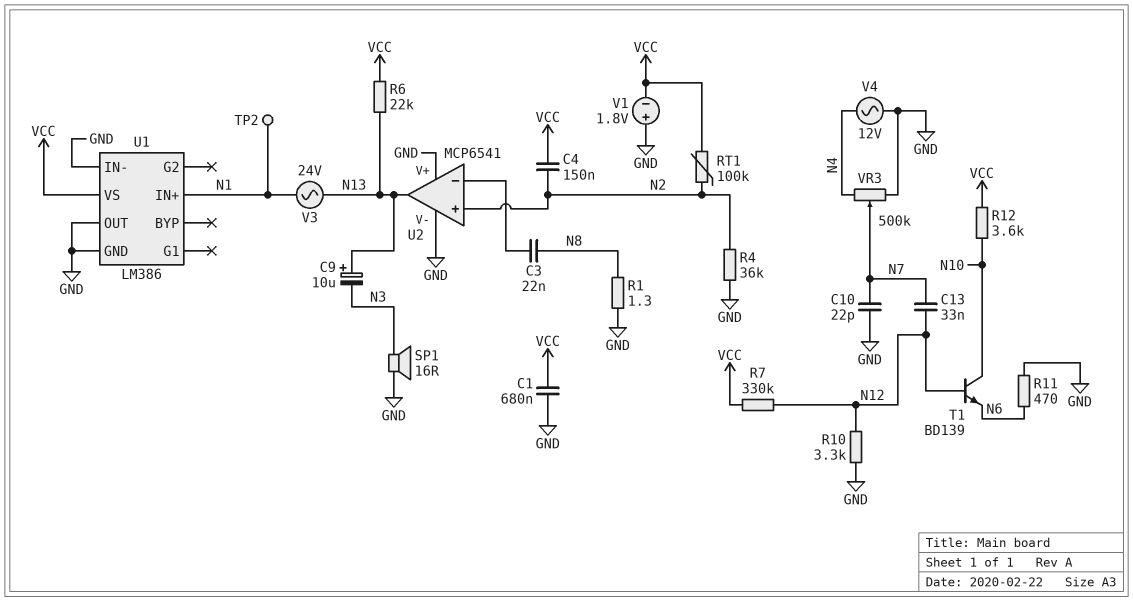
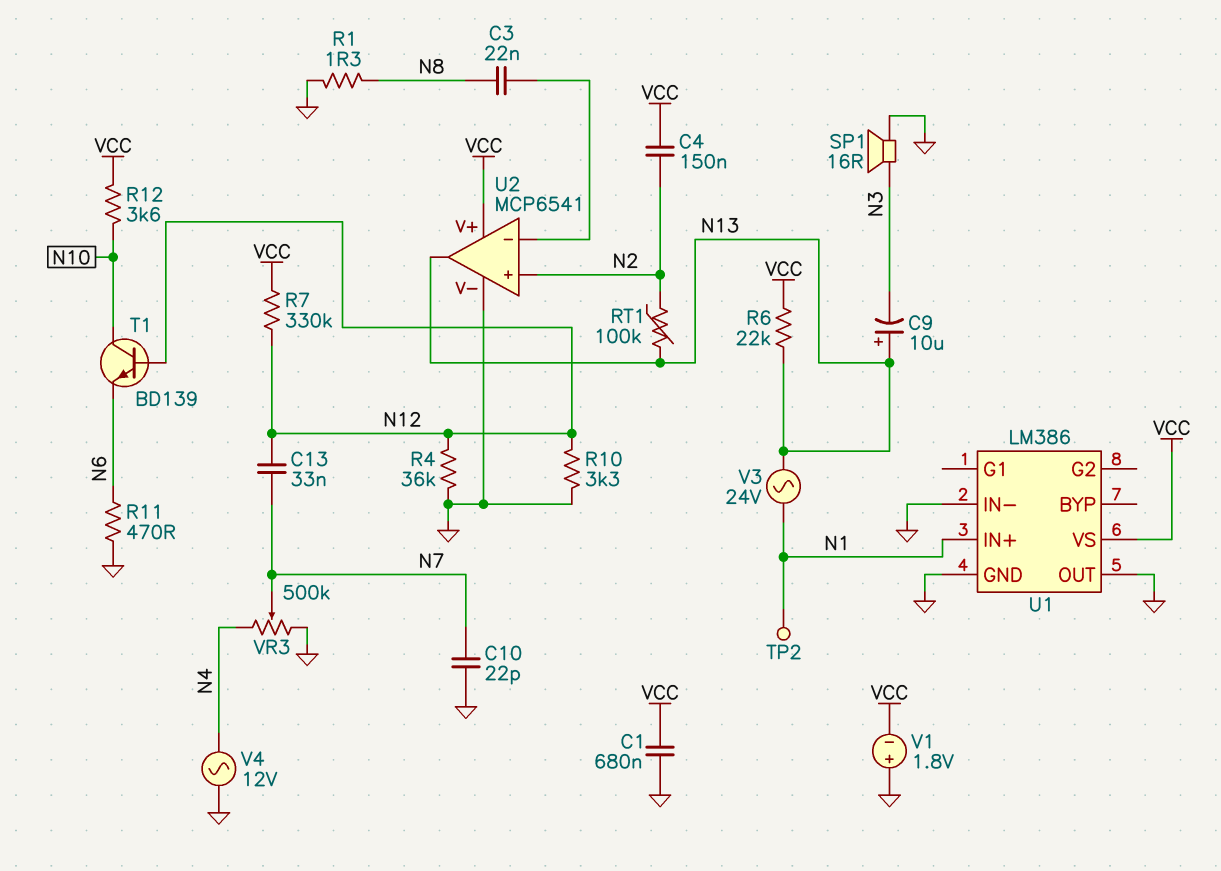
R4: 36k (GND, N2) -> 36k (GND, N12)
RT1: 100k (N2, VCC) -> 100k (N2, N13)
U2 pin V+: GND -> VCC

